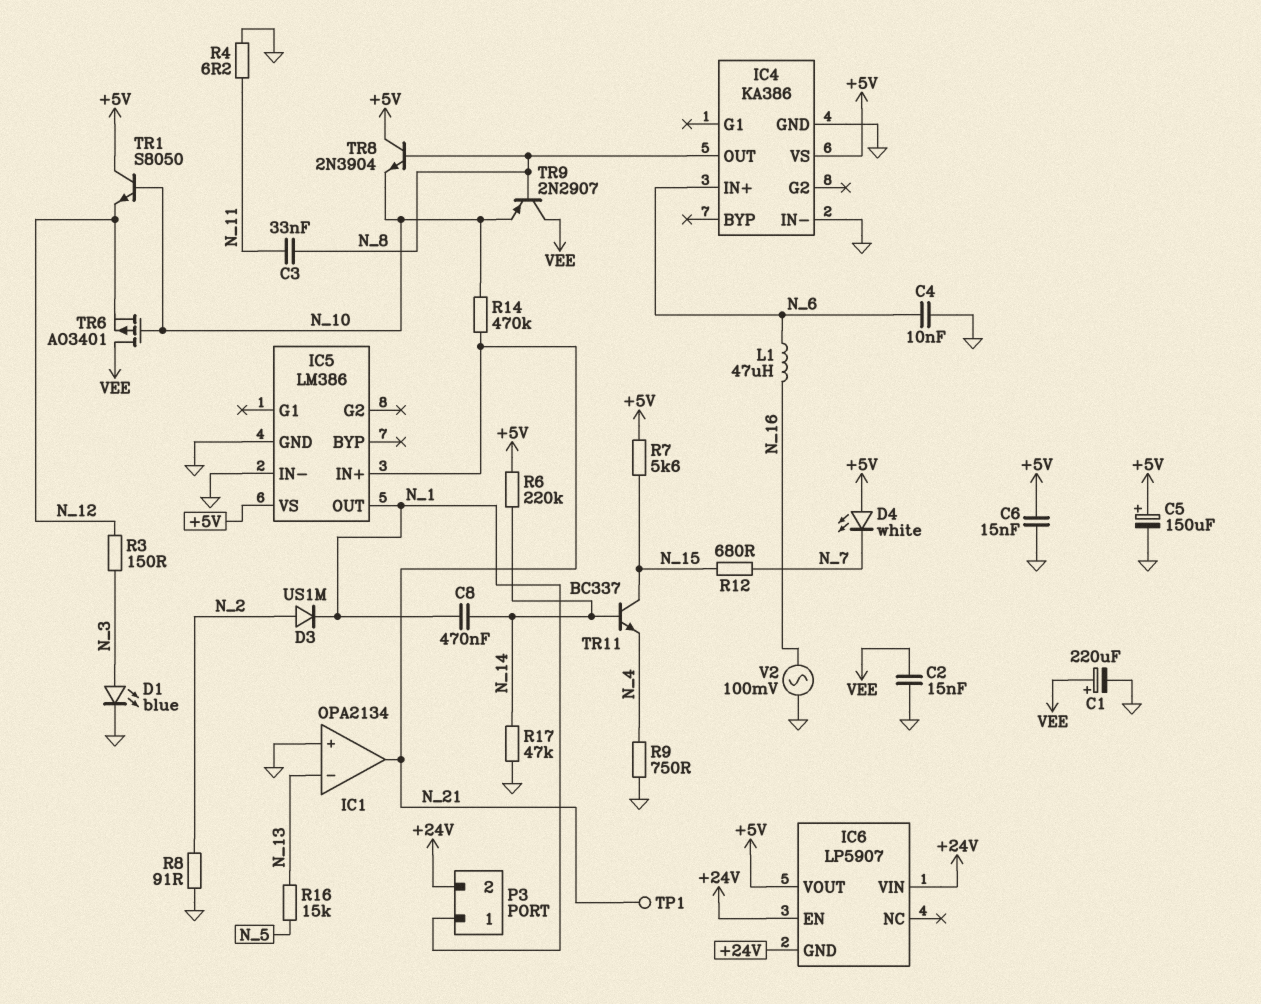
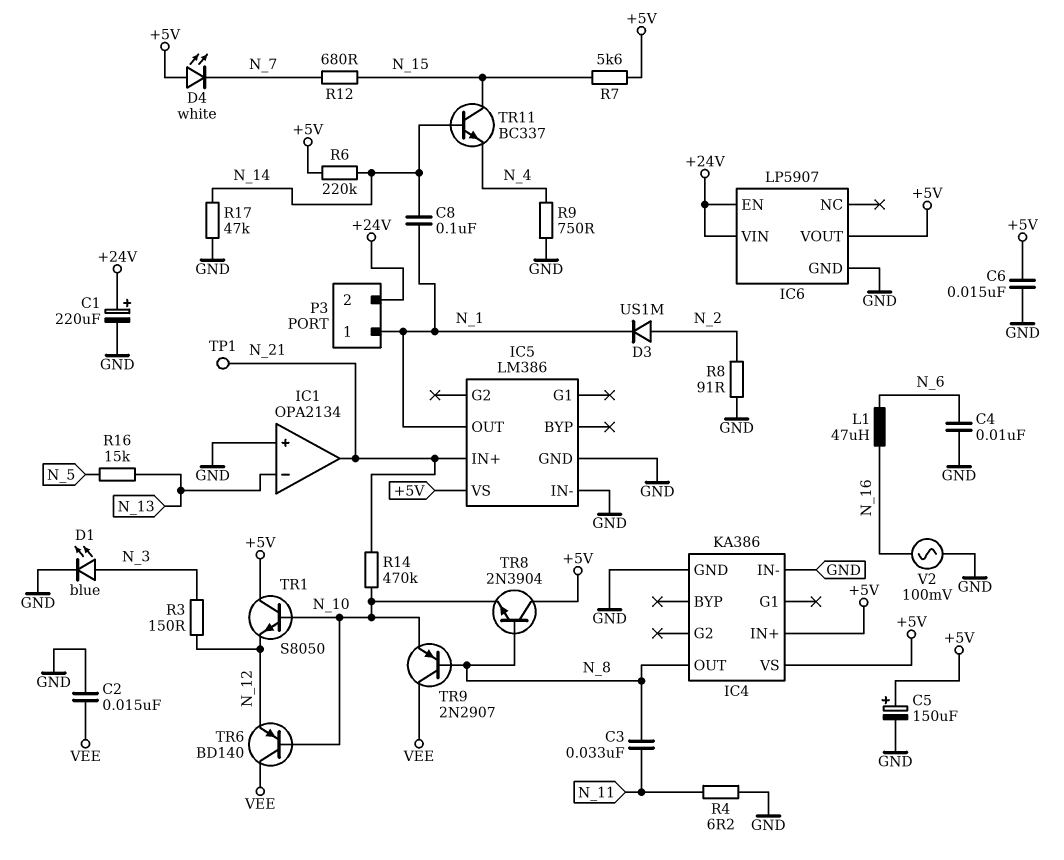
C1: 220uF (plus VEE, minus GND) -> 220uF (plus +24V, minus GND)
C8: 470nF (N_1, N_14) -> 100nF (N_1, N_14)
IC4 pin IN+: N_6 -> +5V
IC6 pin GND: +24V -> GND
TR6: PMOS AO3401 (G N_10, D VEE, S N_12) -> PNP BD140 (B N_10, C VEE, E N_12)

